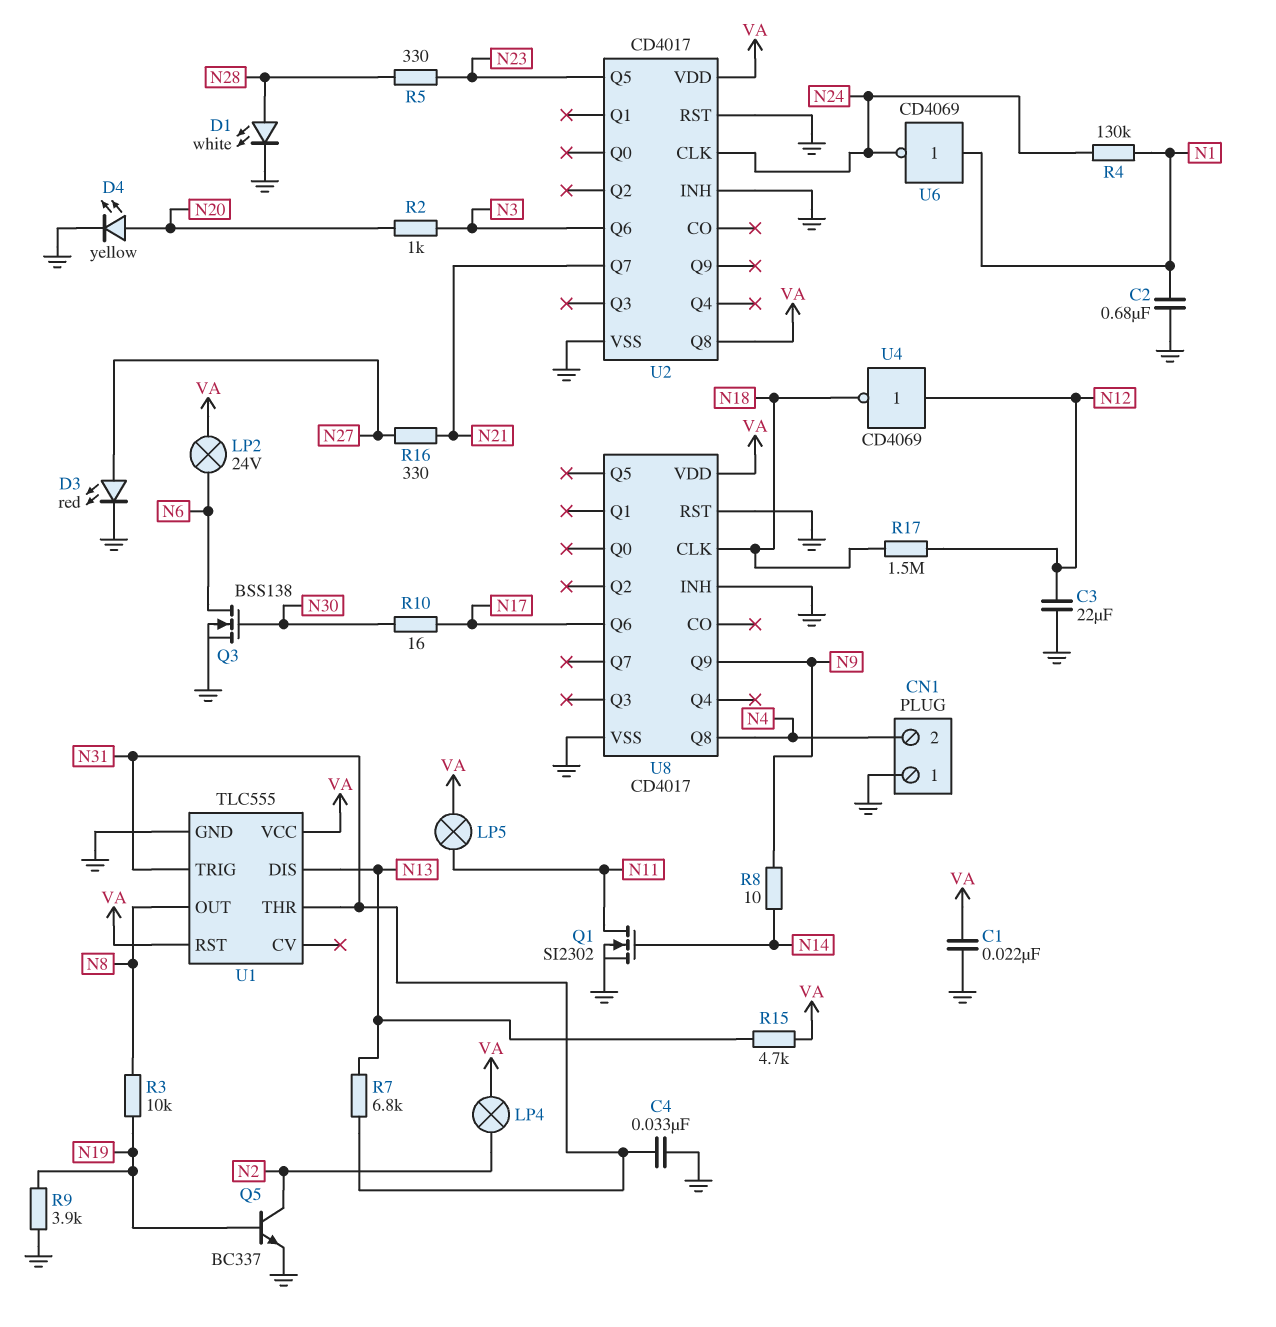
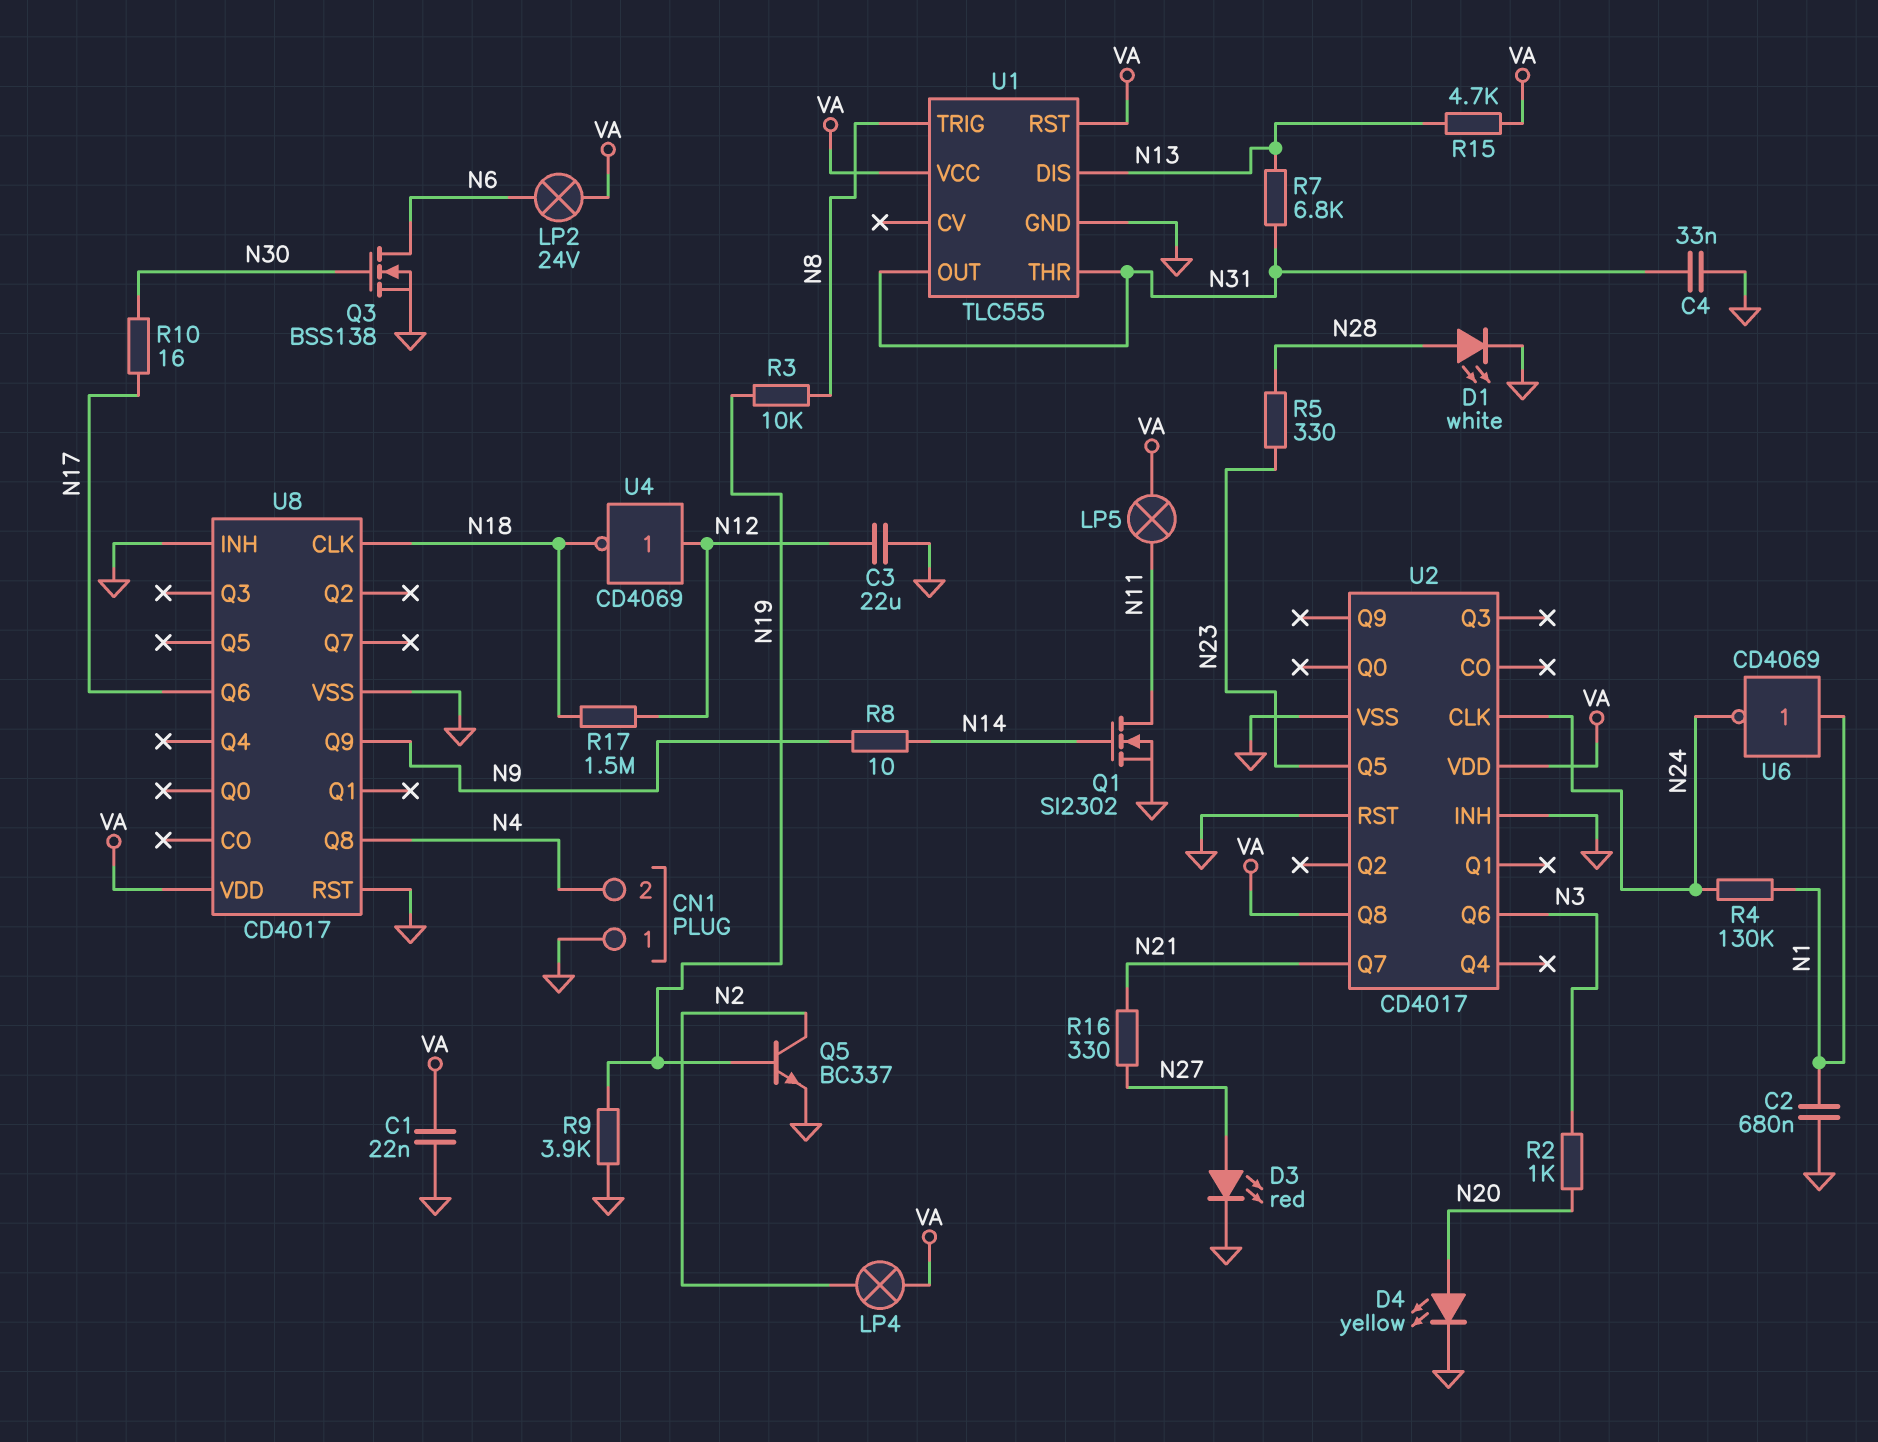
U1 pin OUT: N8 -> N31
U1 pin TRIG: N31 -> N8

